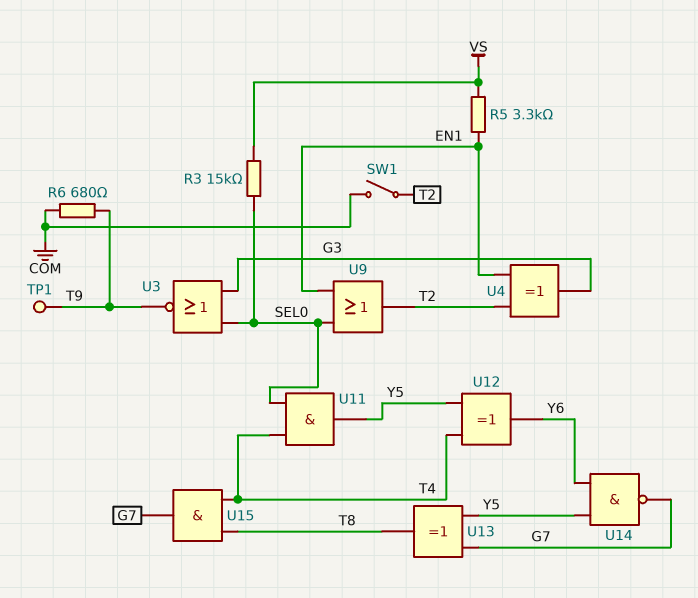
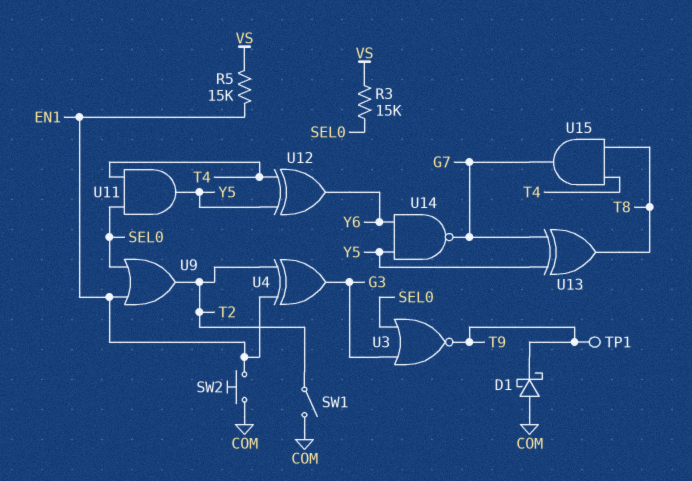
D1: none -> schottky (A COM, K T9)
R5: 3.3k (EN1, VS) -> 15k (EN1, VS)
R6: 680 (COM, T9) -> none
SW2: none -> button (COM, EN1)

